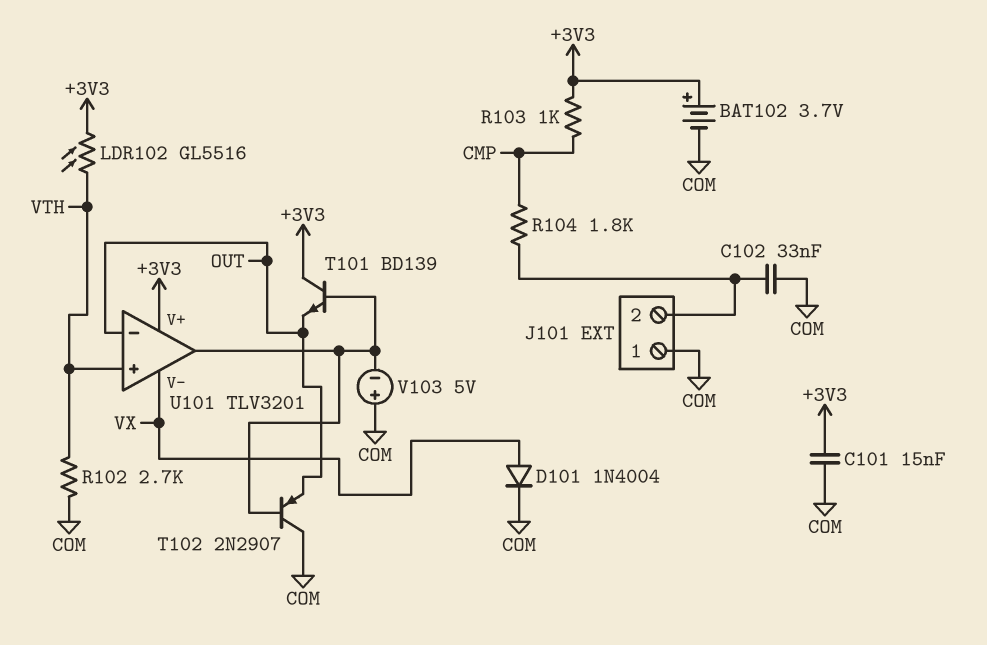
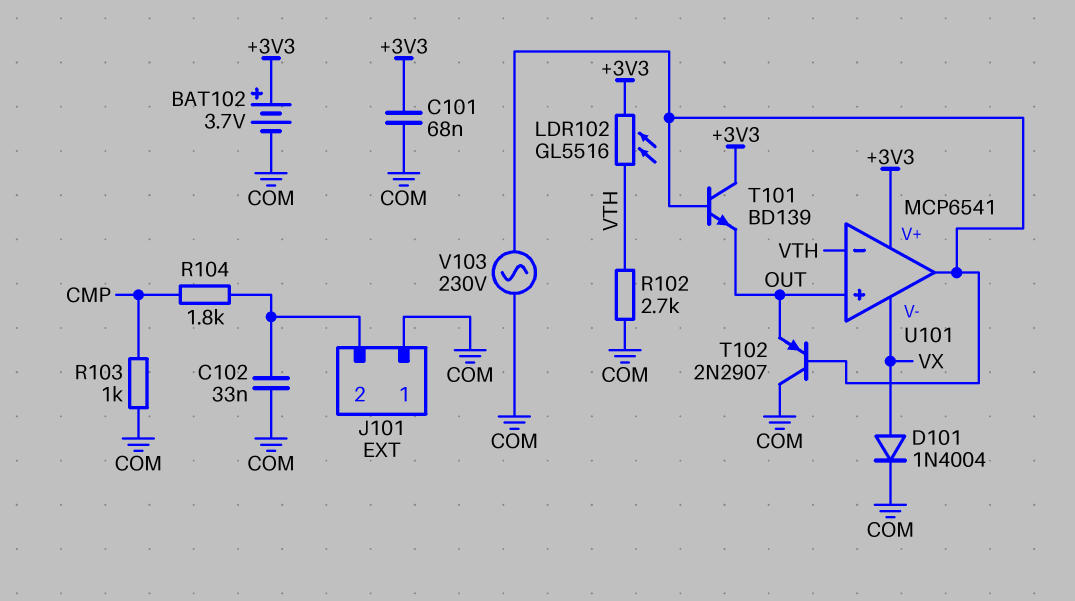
C101: 15nF (+3V3, COM) -> 68nF (+3V3, COM)
R103: 1k (+3V3, CMP) -> 1k (CMP, COM)
U101: TLV3201 -> MCP6541
U101 pin in+: VTH -> OUT
U101 pin in-: OUT -> VTH
V103: 5V (plus COM, minus U101/out) -> AC 230V (COM, U101/out)

